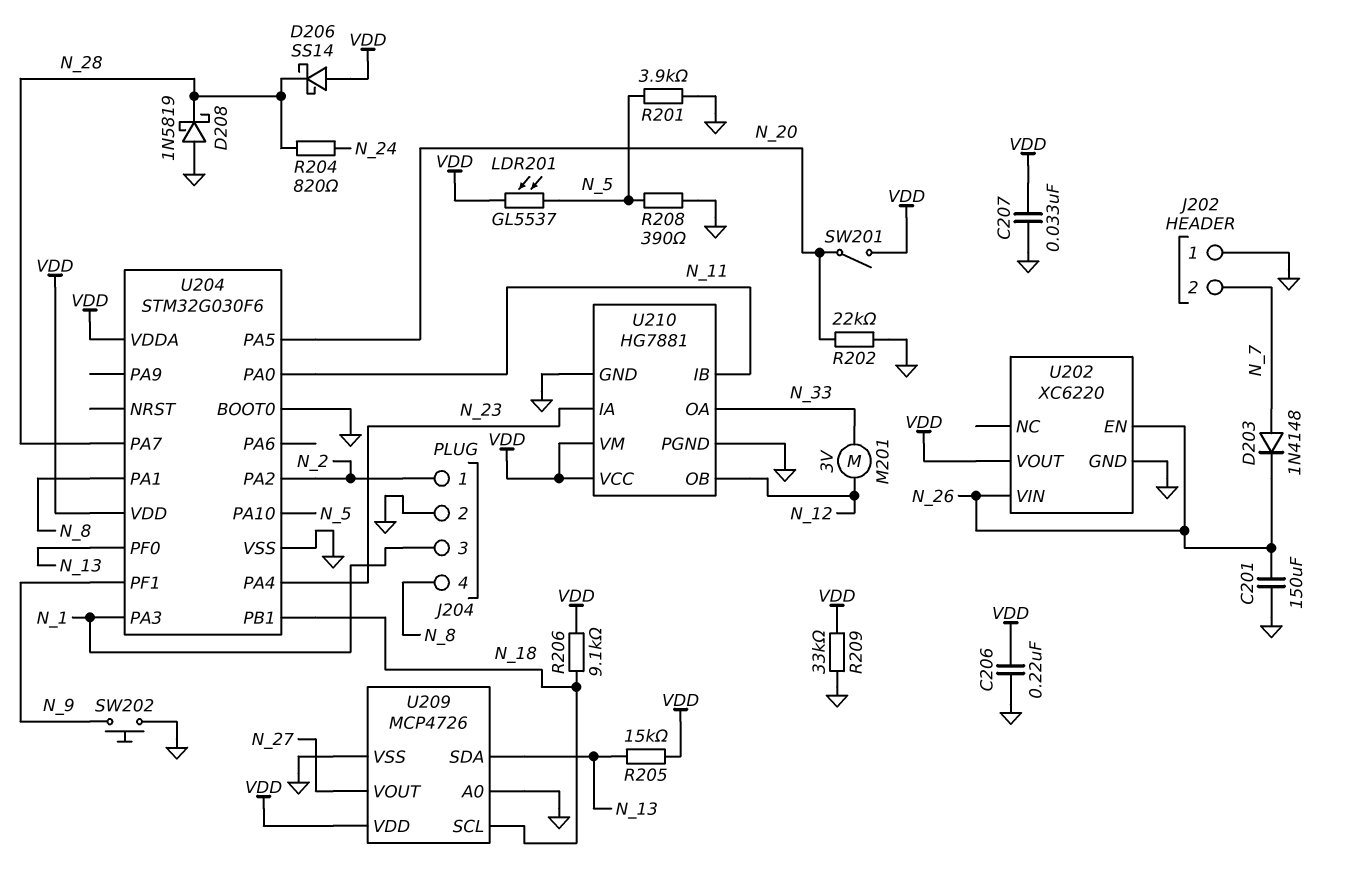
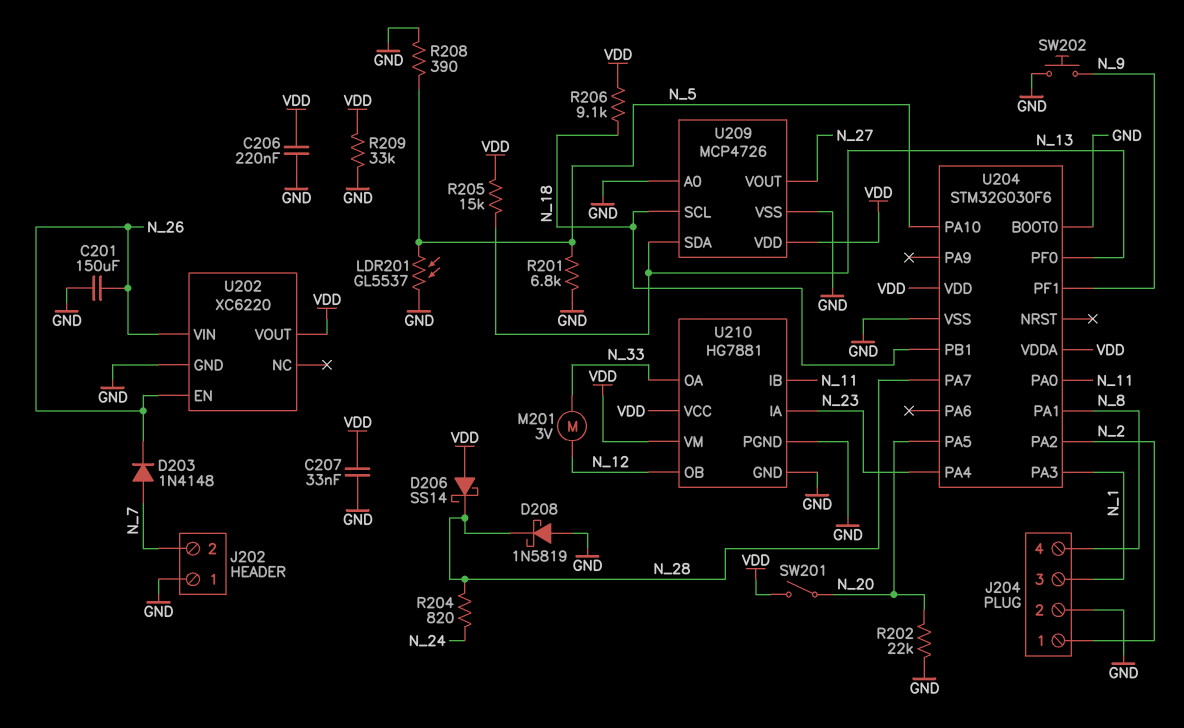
LDR201: GL5537 (N_5, VDD) -> GL5537 (GND, N_5)
R201: 3.9k (GND, N_5) -> 6.8k (GND, N_5)

